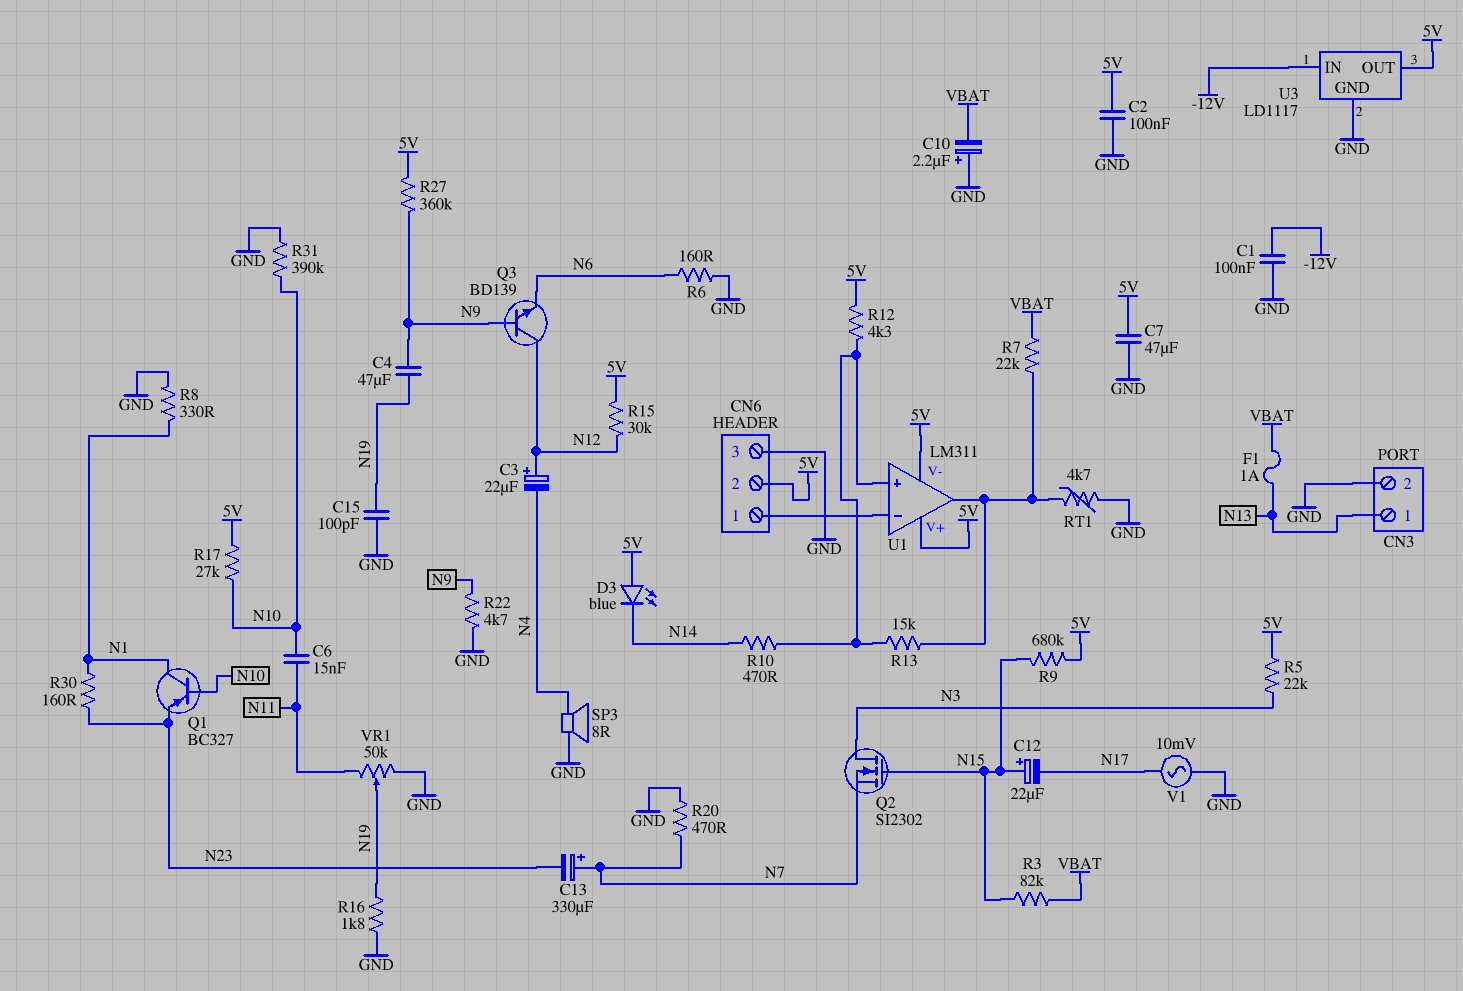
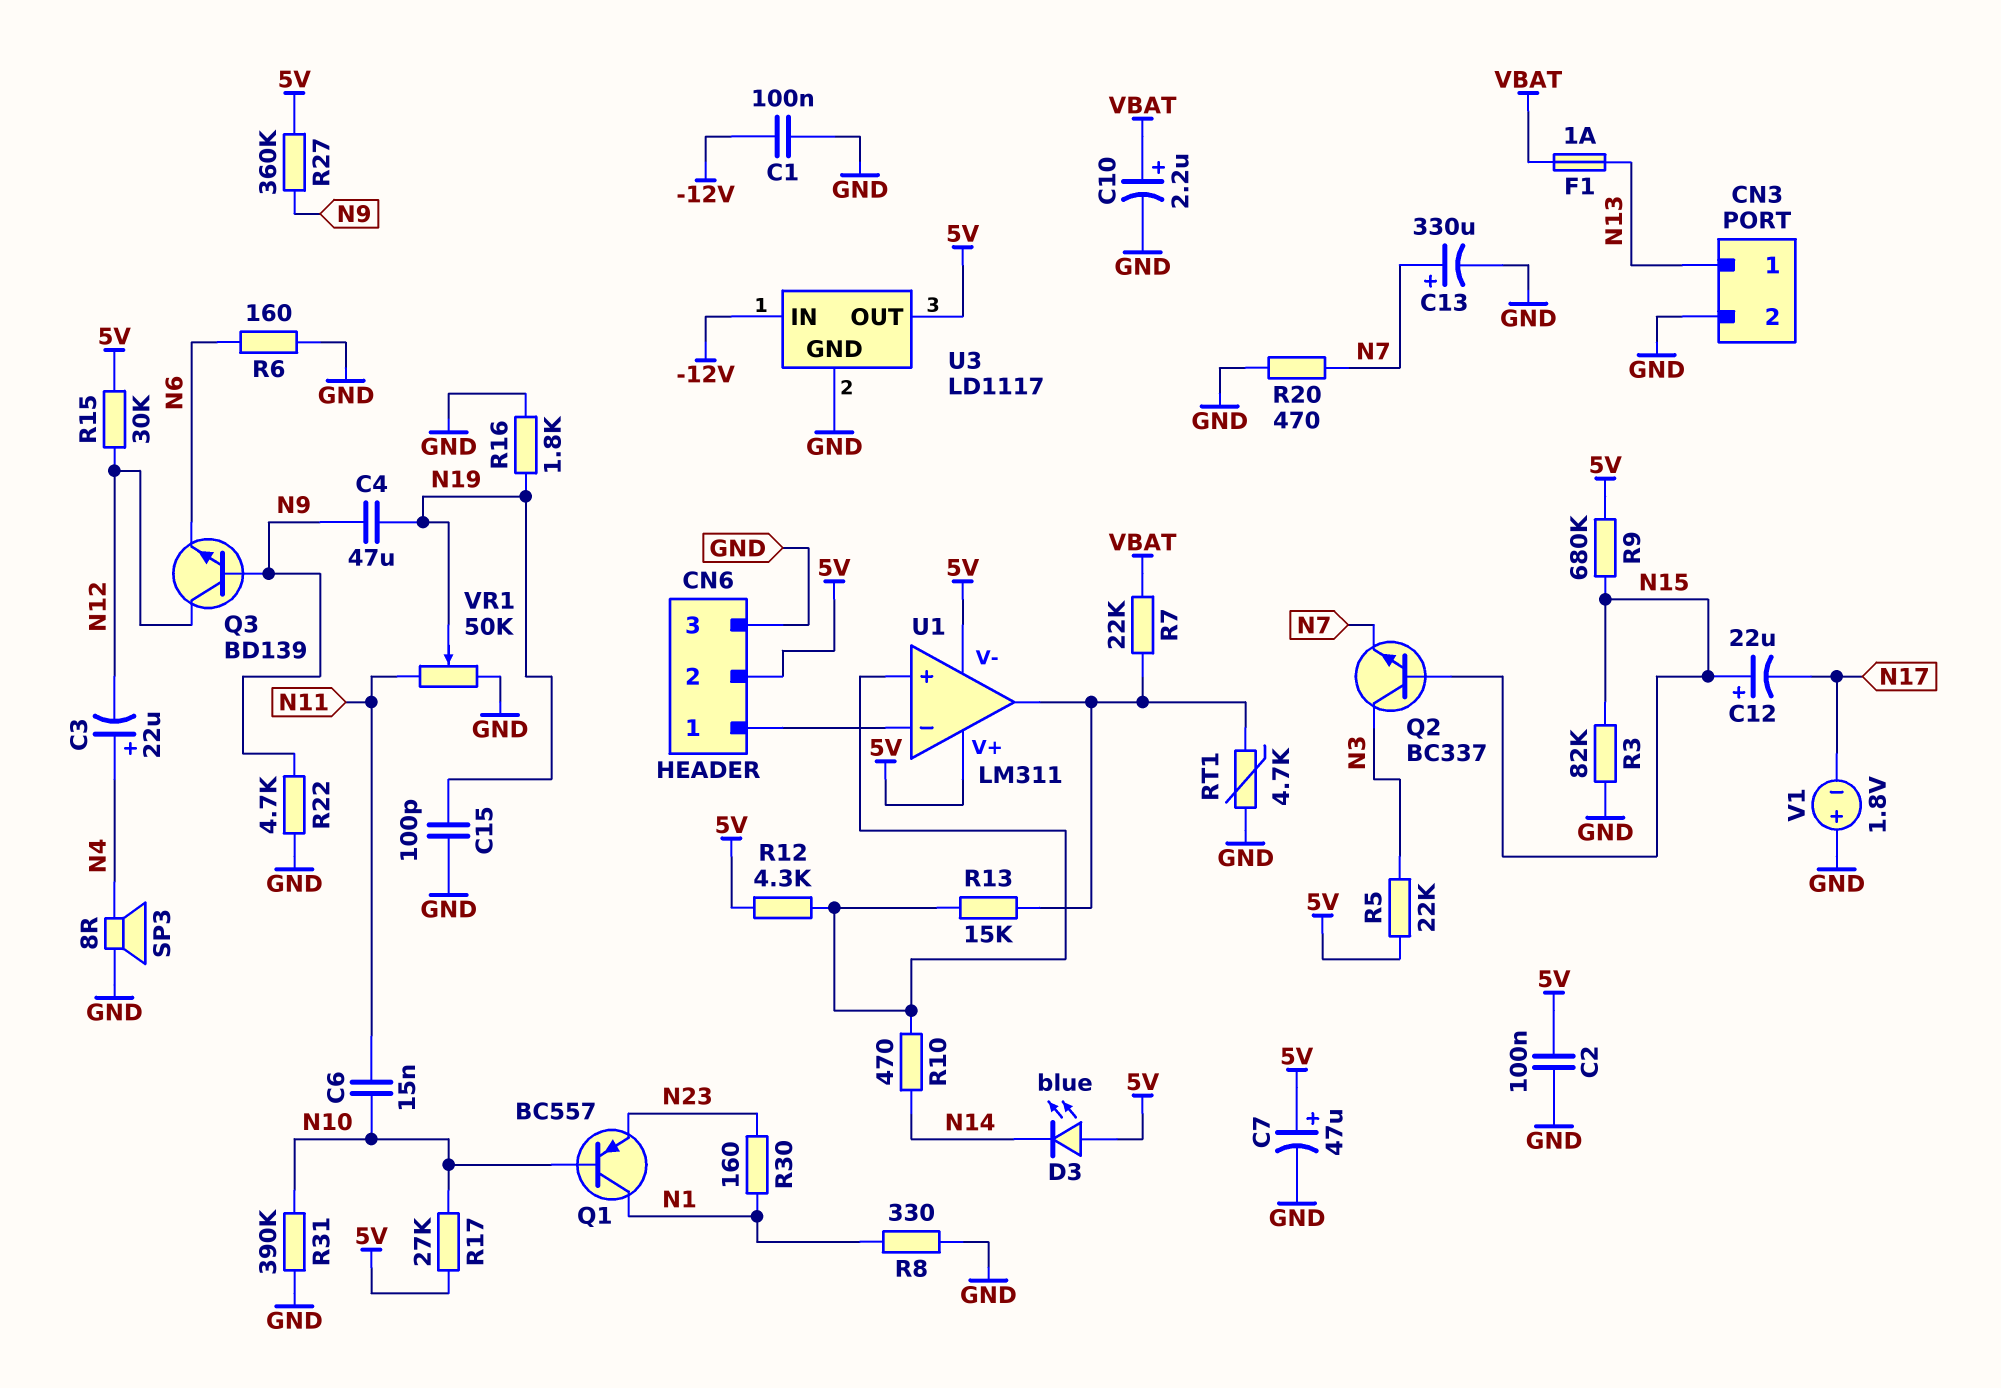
C3: 22uF (plus N12, minus N4) -> 22uF (plus N4, minus N12)
C7: 47uF (5V, GND) -> 47uF (plus 5V, minus GND)
C10: 2.2uF (plus GND, minus VBAT) -> 2.2uF (plus VBAT, minus GND)
C13: 330uF (plus N7, minus N23) -> 330uF (plus N7, minus GND)
Q1: PNP BC327 (B N10, C N1, E N23) -> PNP BC557 (B N10, C N1, E N23)
Q2: NMOS SI2302 (G N15, D N3, S N7) -> NPN BC337 (B N15, C N3, E N7)
R3: 82k (N15, VBAT) -> 82k (GND, N15)
V1: AC 10mV (GND, N17) -> 1.8V (plus GND, minus N17)

